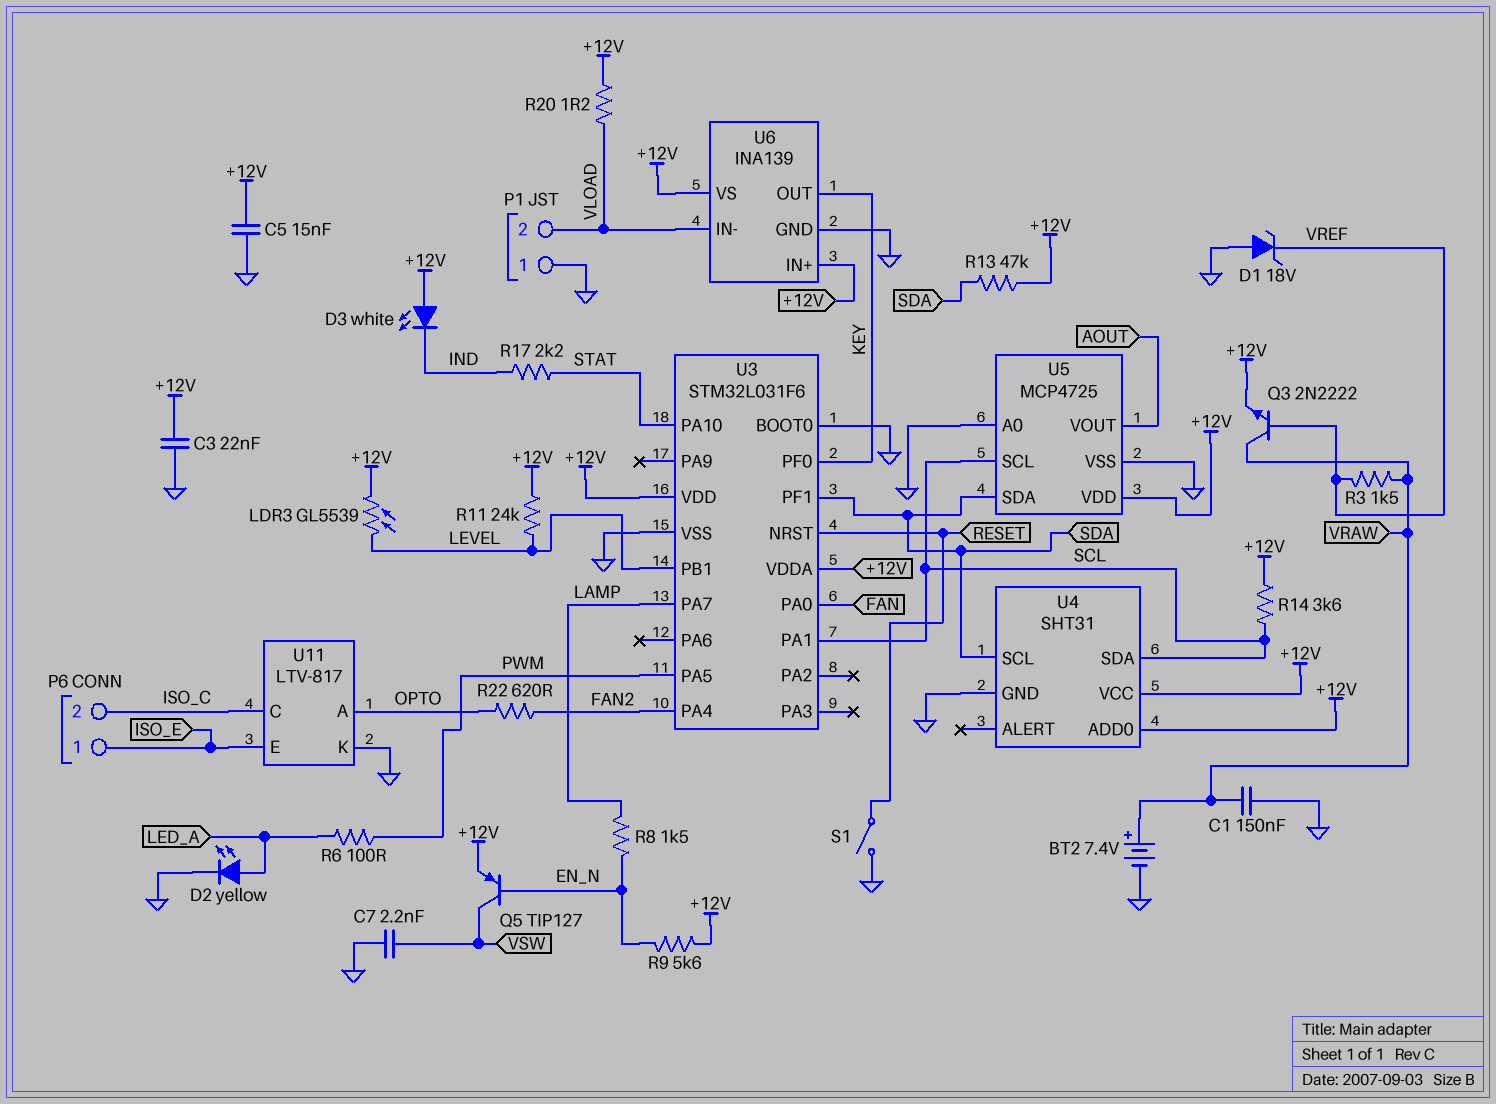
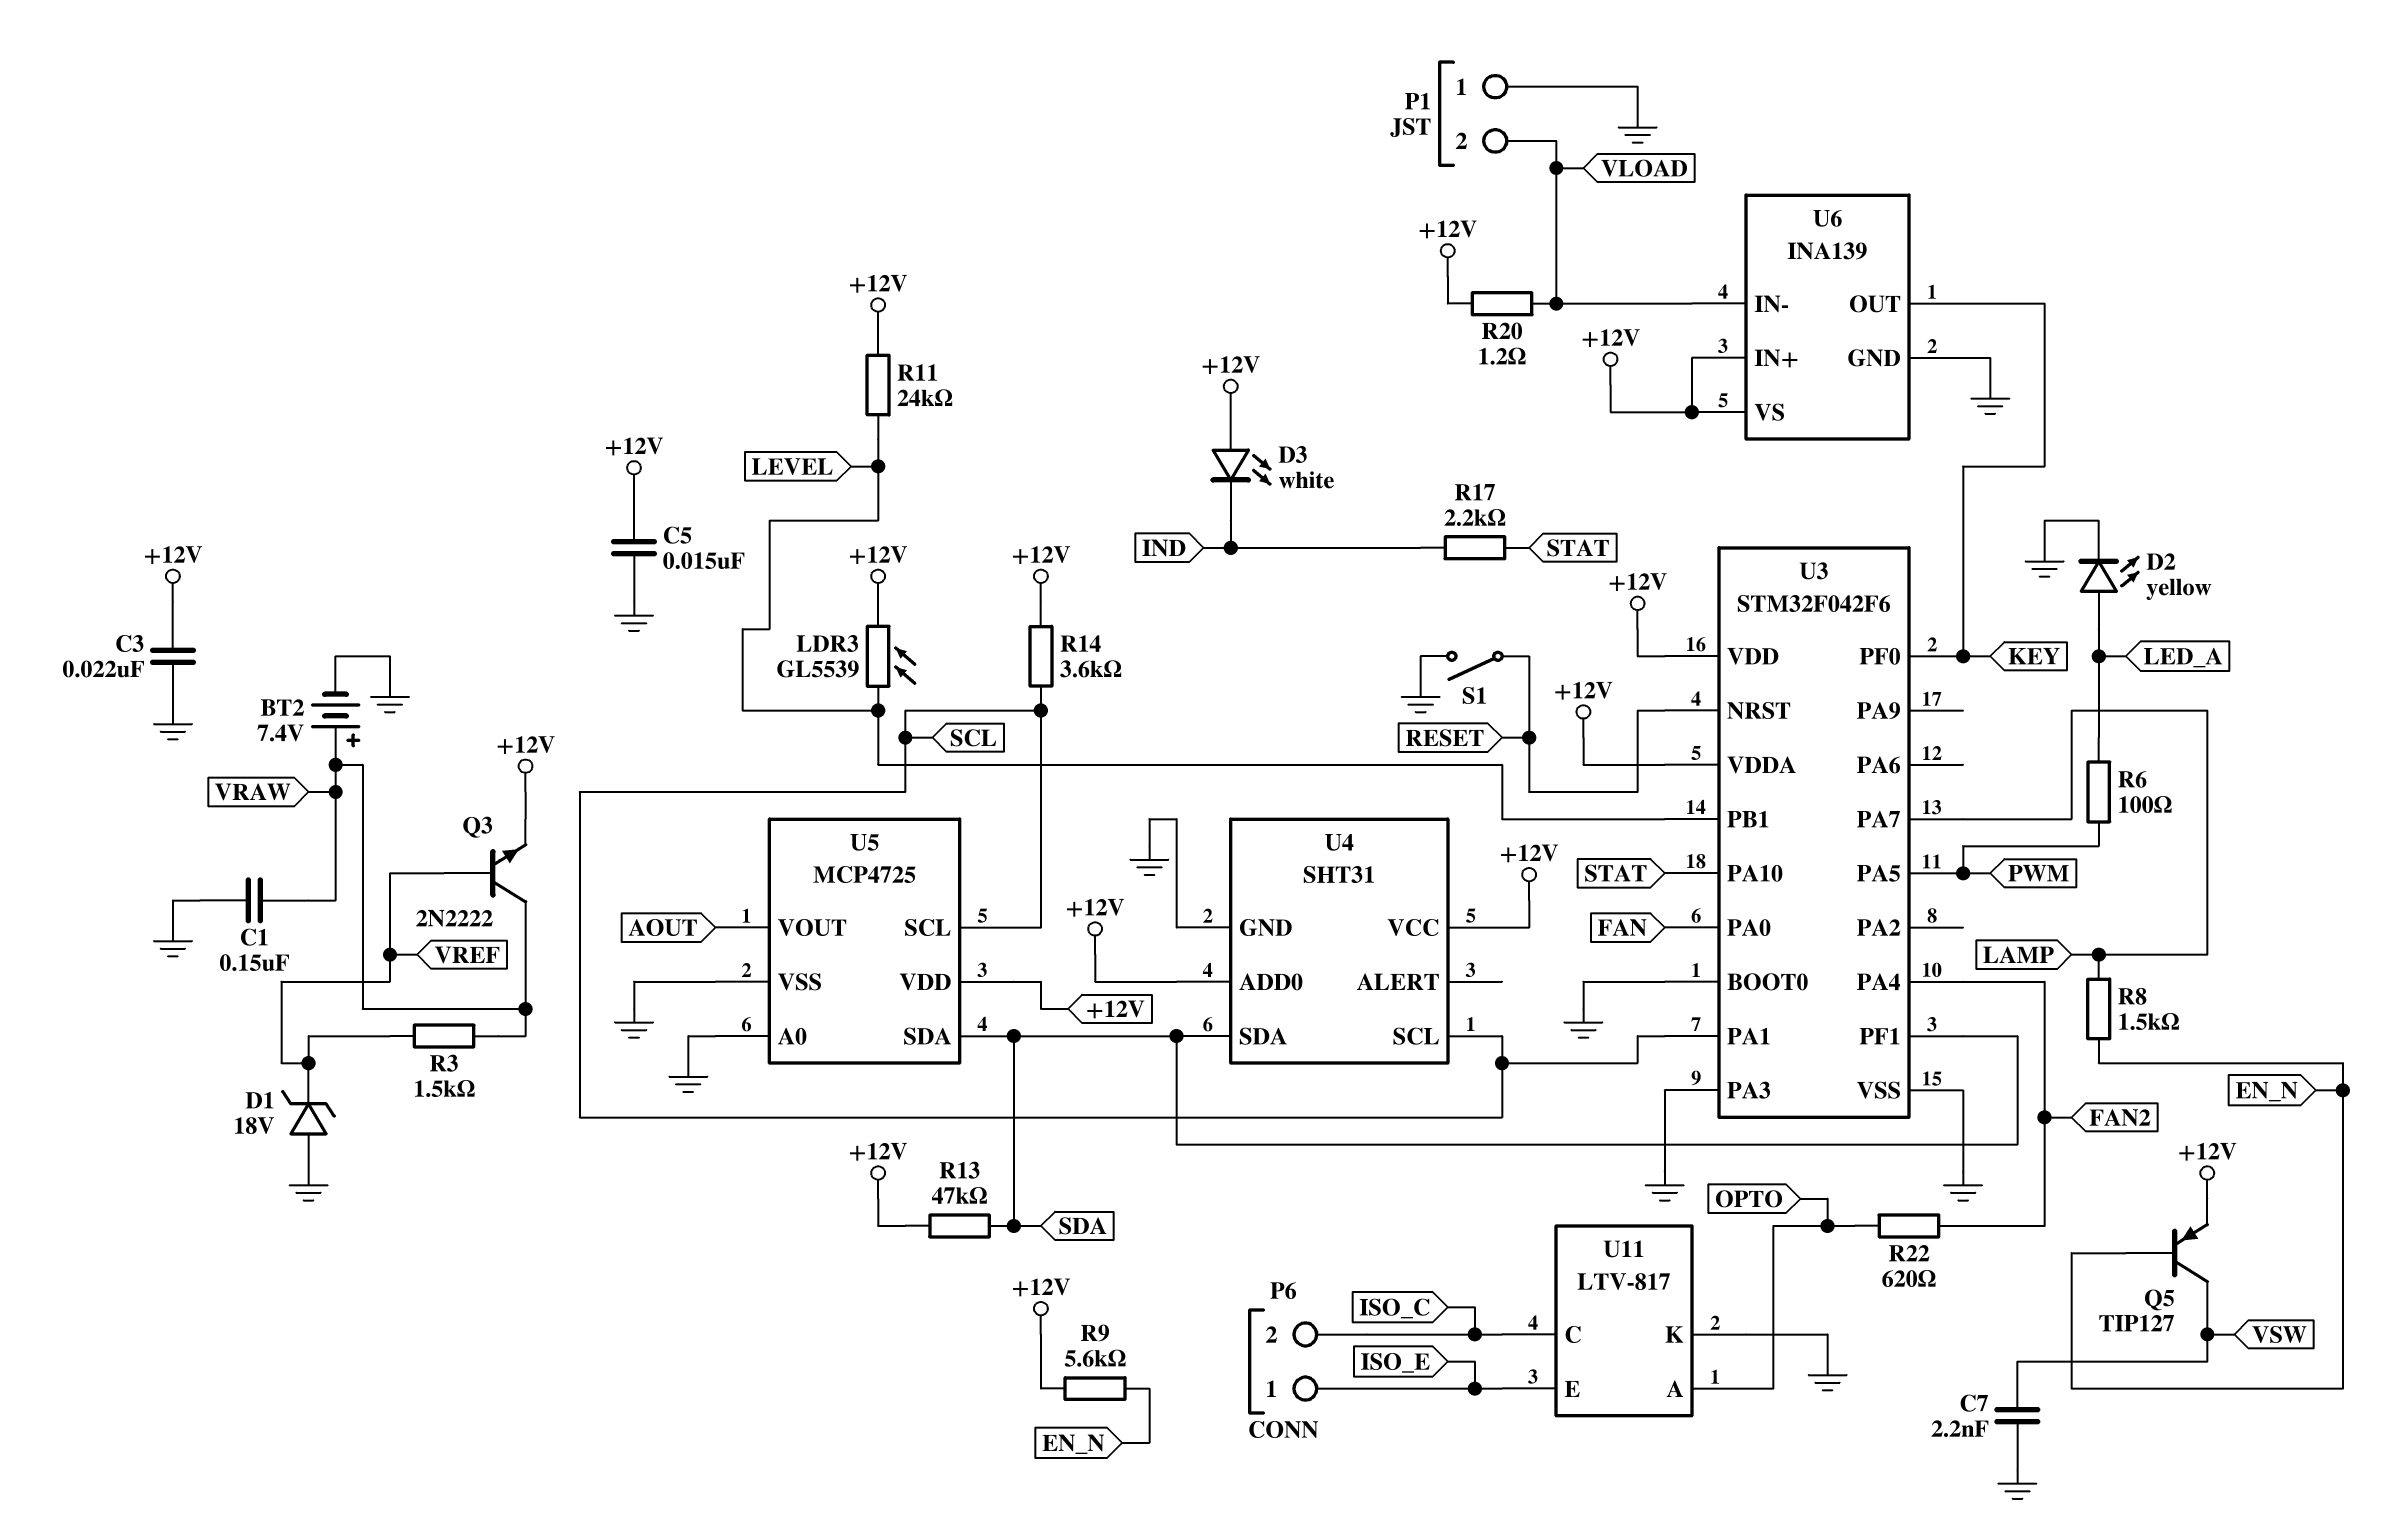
U3: STM32L031F6 -> STM32F042F6
U3 pin PA3: none -> GND
U4 pin SCL: SDA -> SCL
U4 pin SDA: SCL -> SDA

